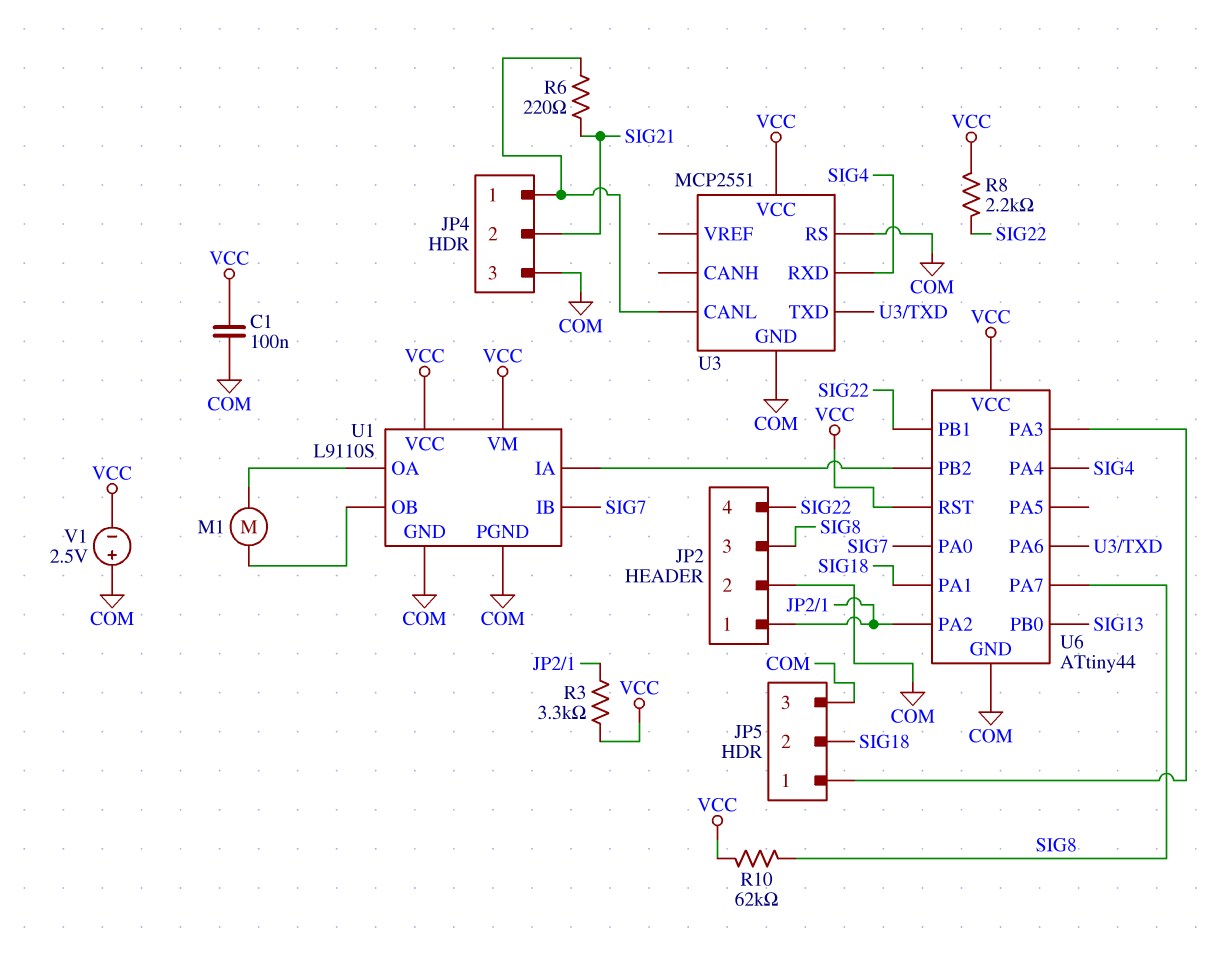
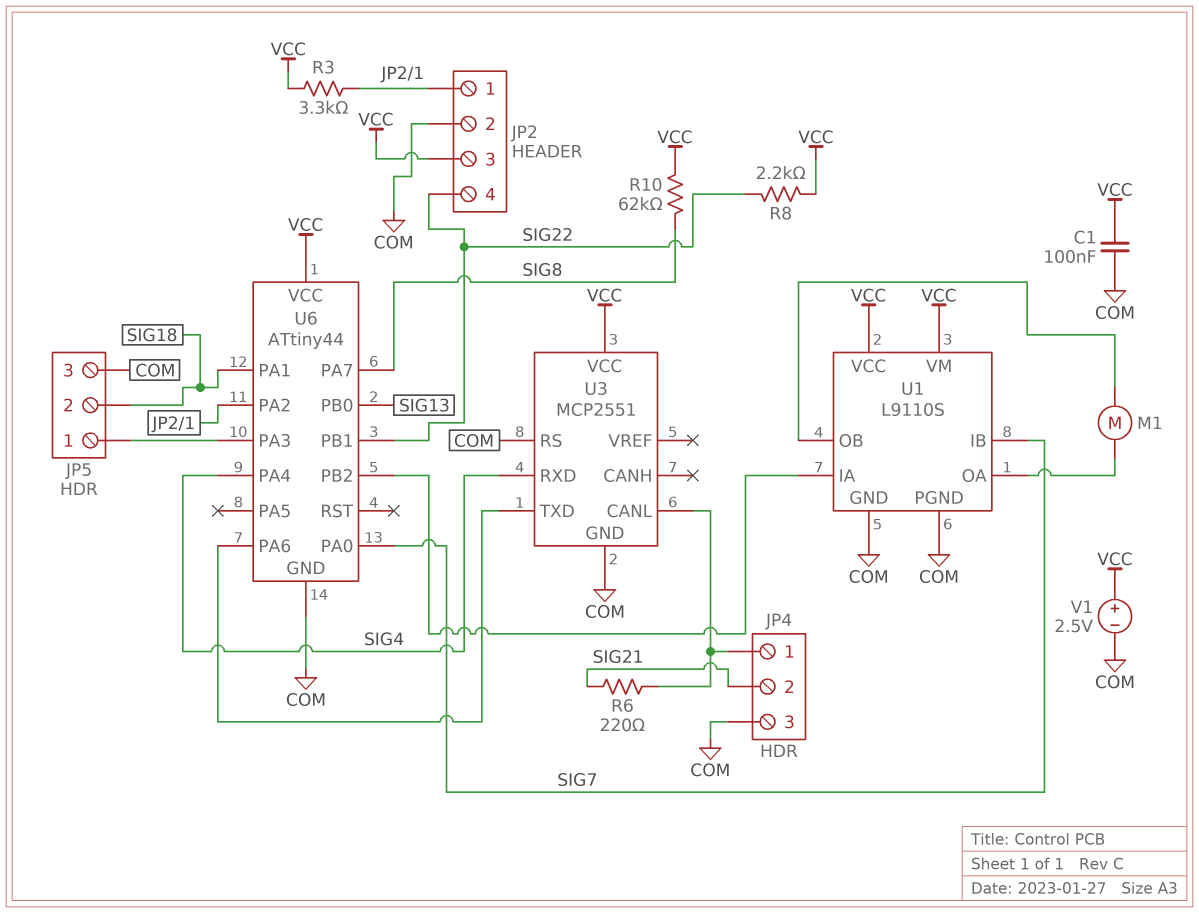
JP2 pin 3: SIG8 -> VCC
U6 pin RST: VCC -> none
V1: 2.5V (plus COM, minus VCC) -> 2.5V (plus VCC, minus COM)

